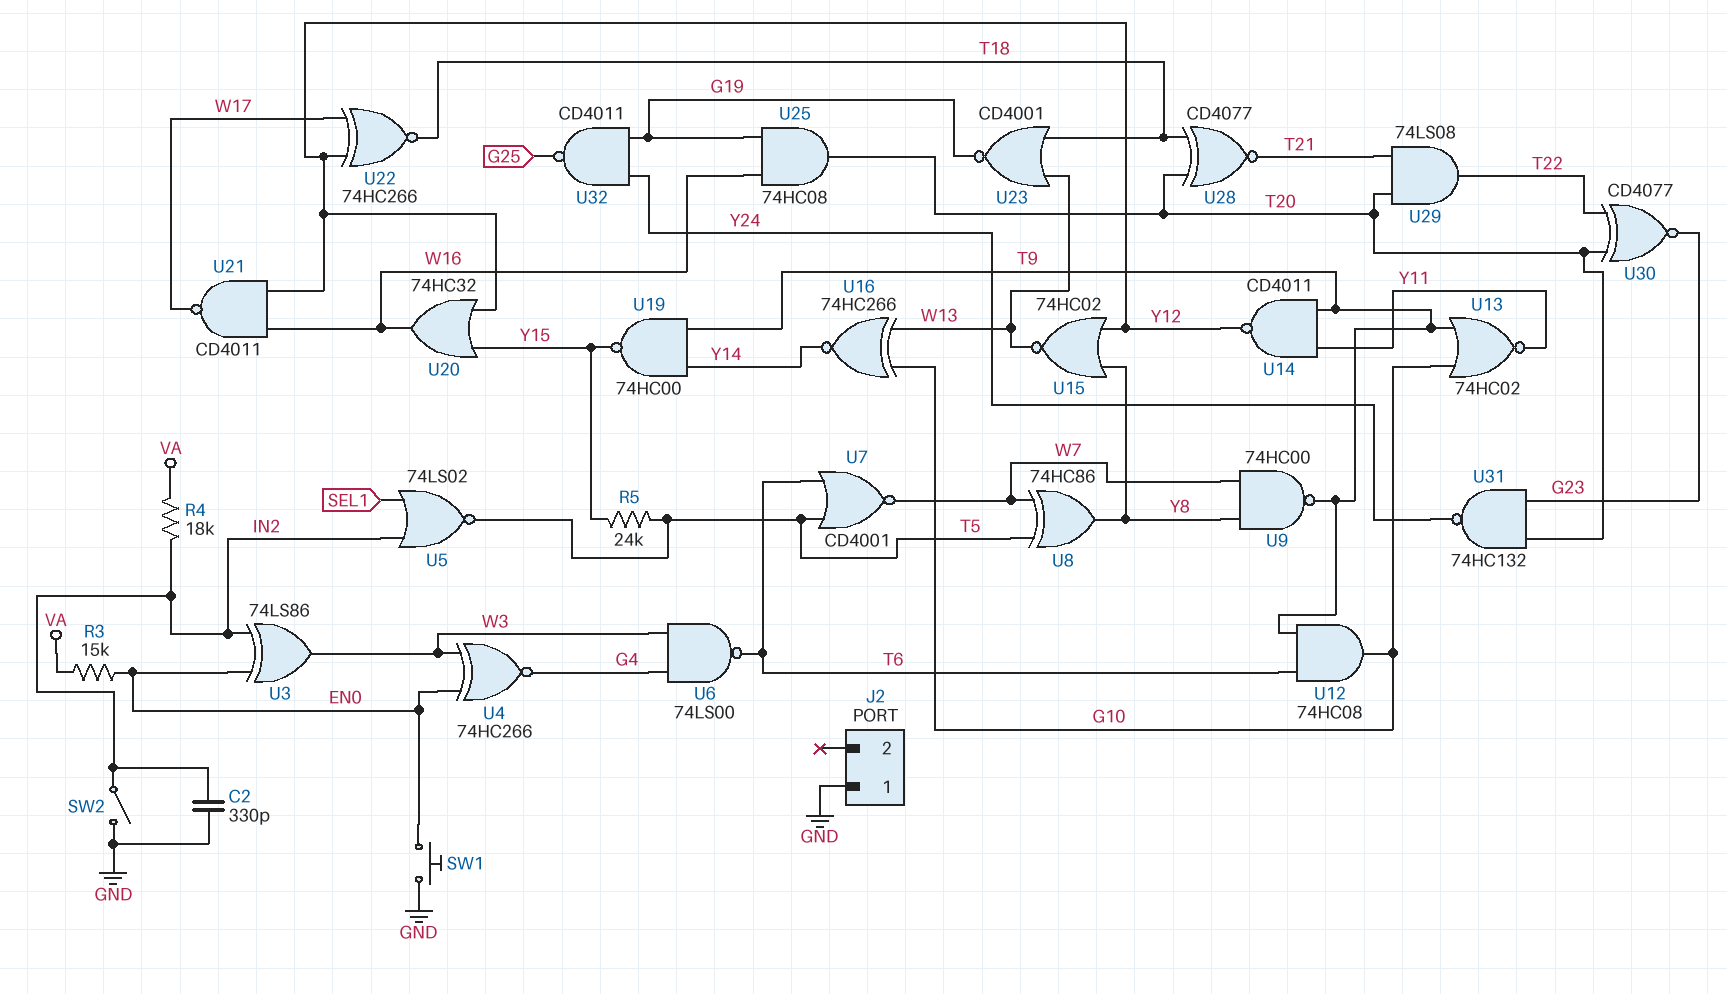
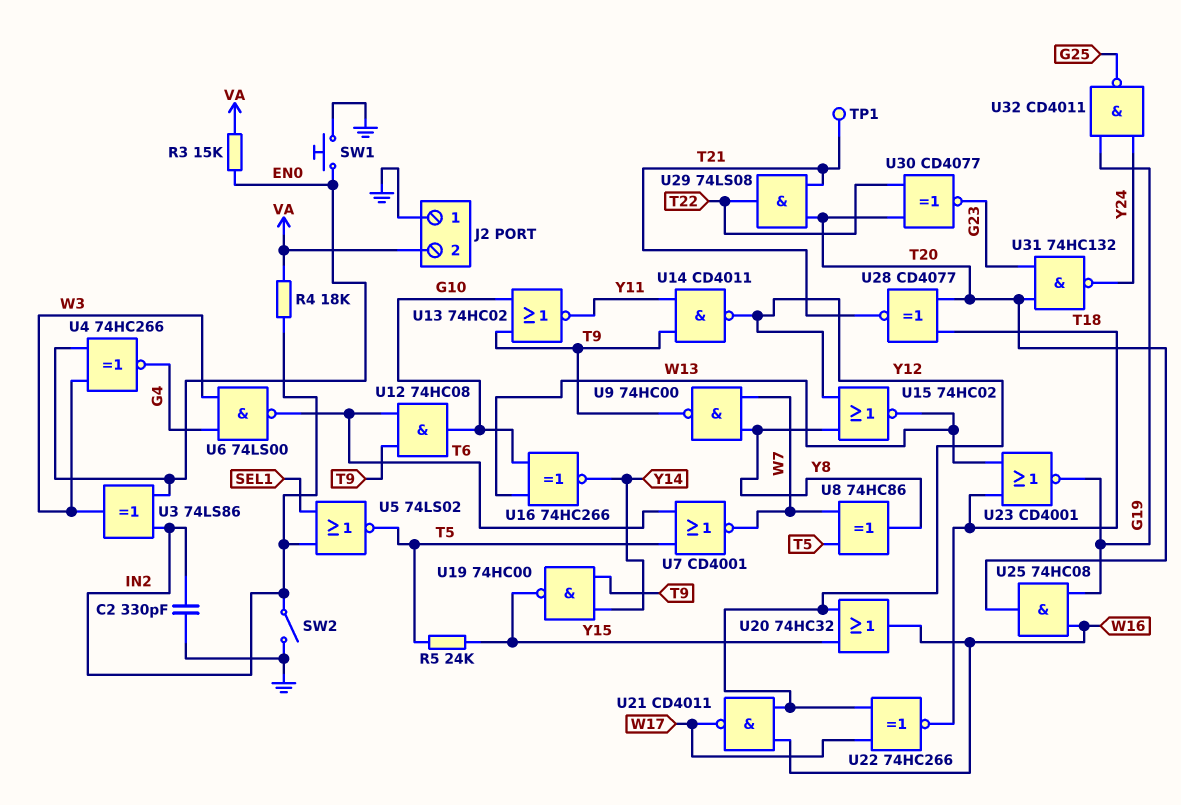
J2 pin 2: none -> VA
TP1: none -> test point (T21)

